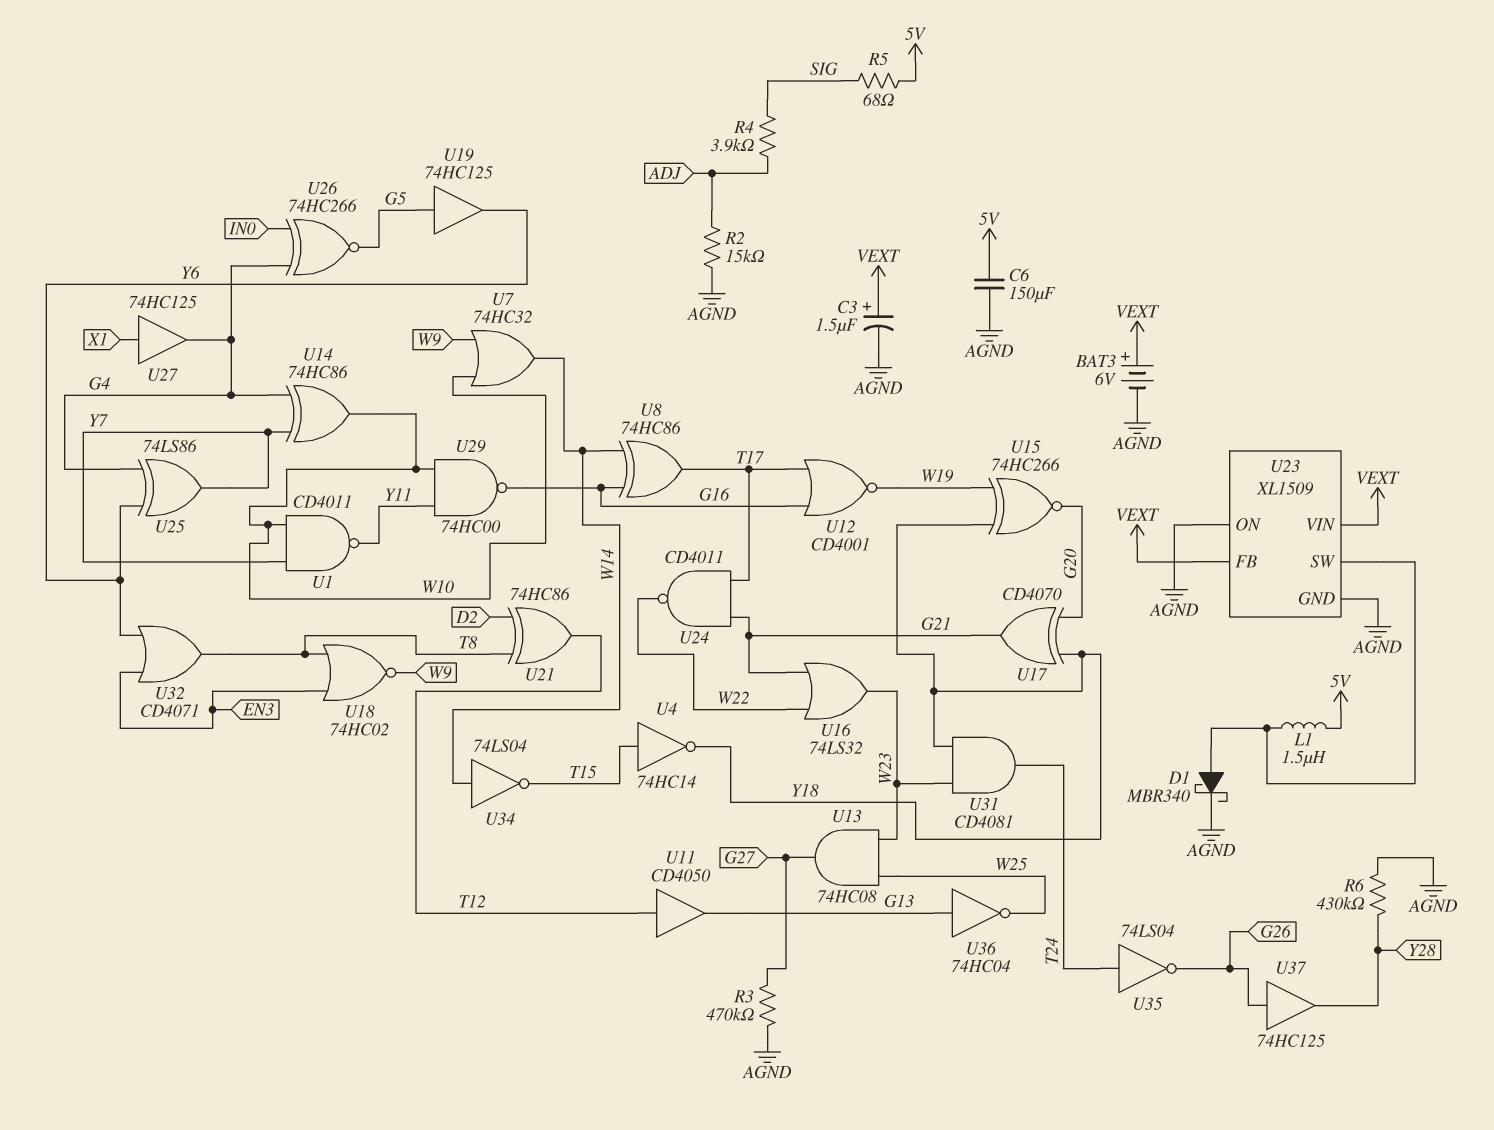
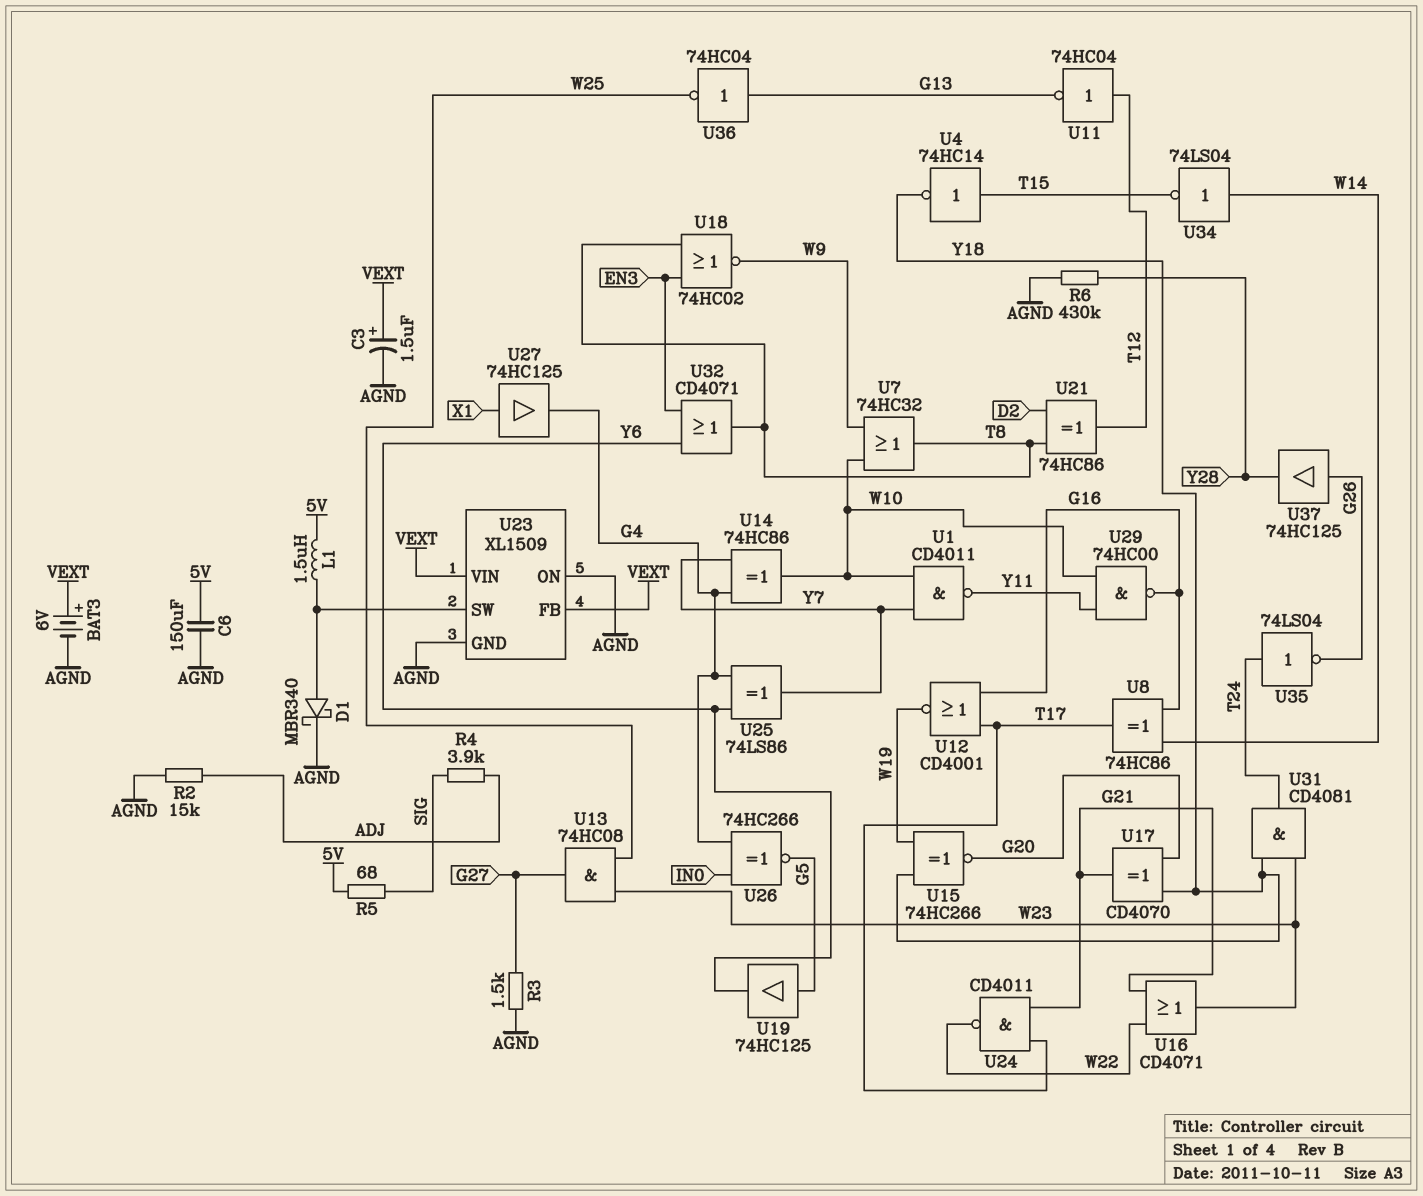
R3: 470k (AGND, G27) -> 1.5k (AGND, G27)
U7: OR 74HC32 (in W9, in W10, out W14) -> OR 74HC32 (in W9, in W10, out T8)
U11: buffer CD4050 (in T12, out G13) -> NOT 74HC04 (in T12, out G13)
U16: OR 74LS32 (in G21, in W22, out W23) -> OR CD4071 (in G21, in W22, out W23)

